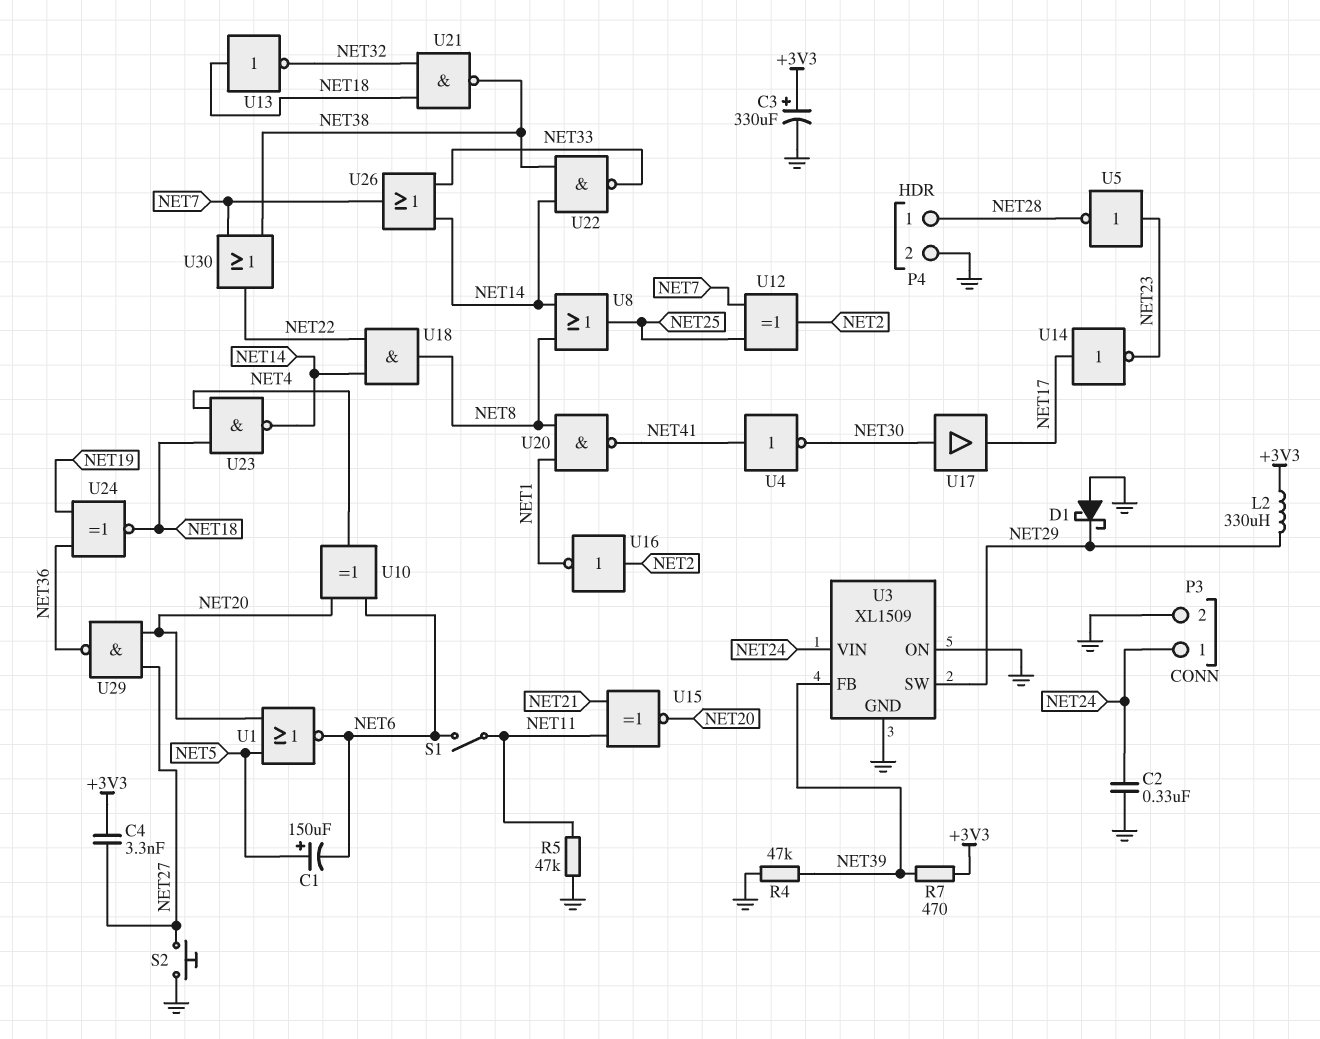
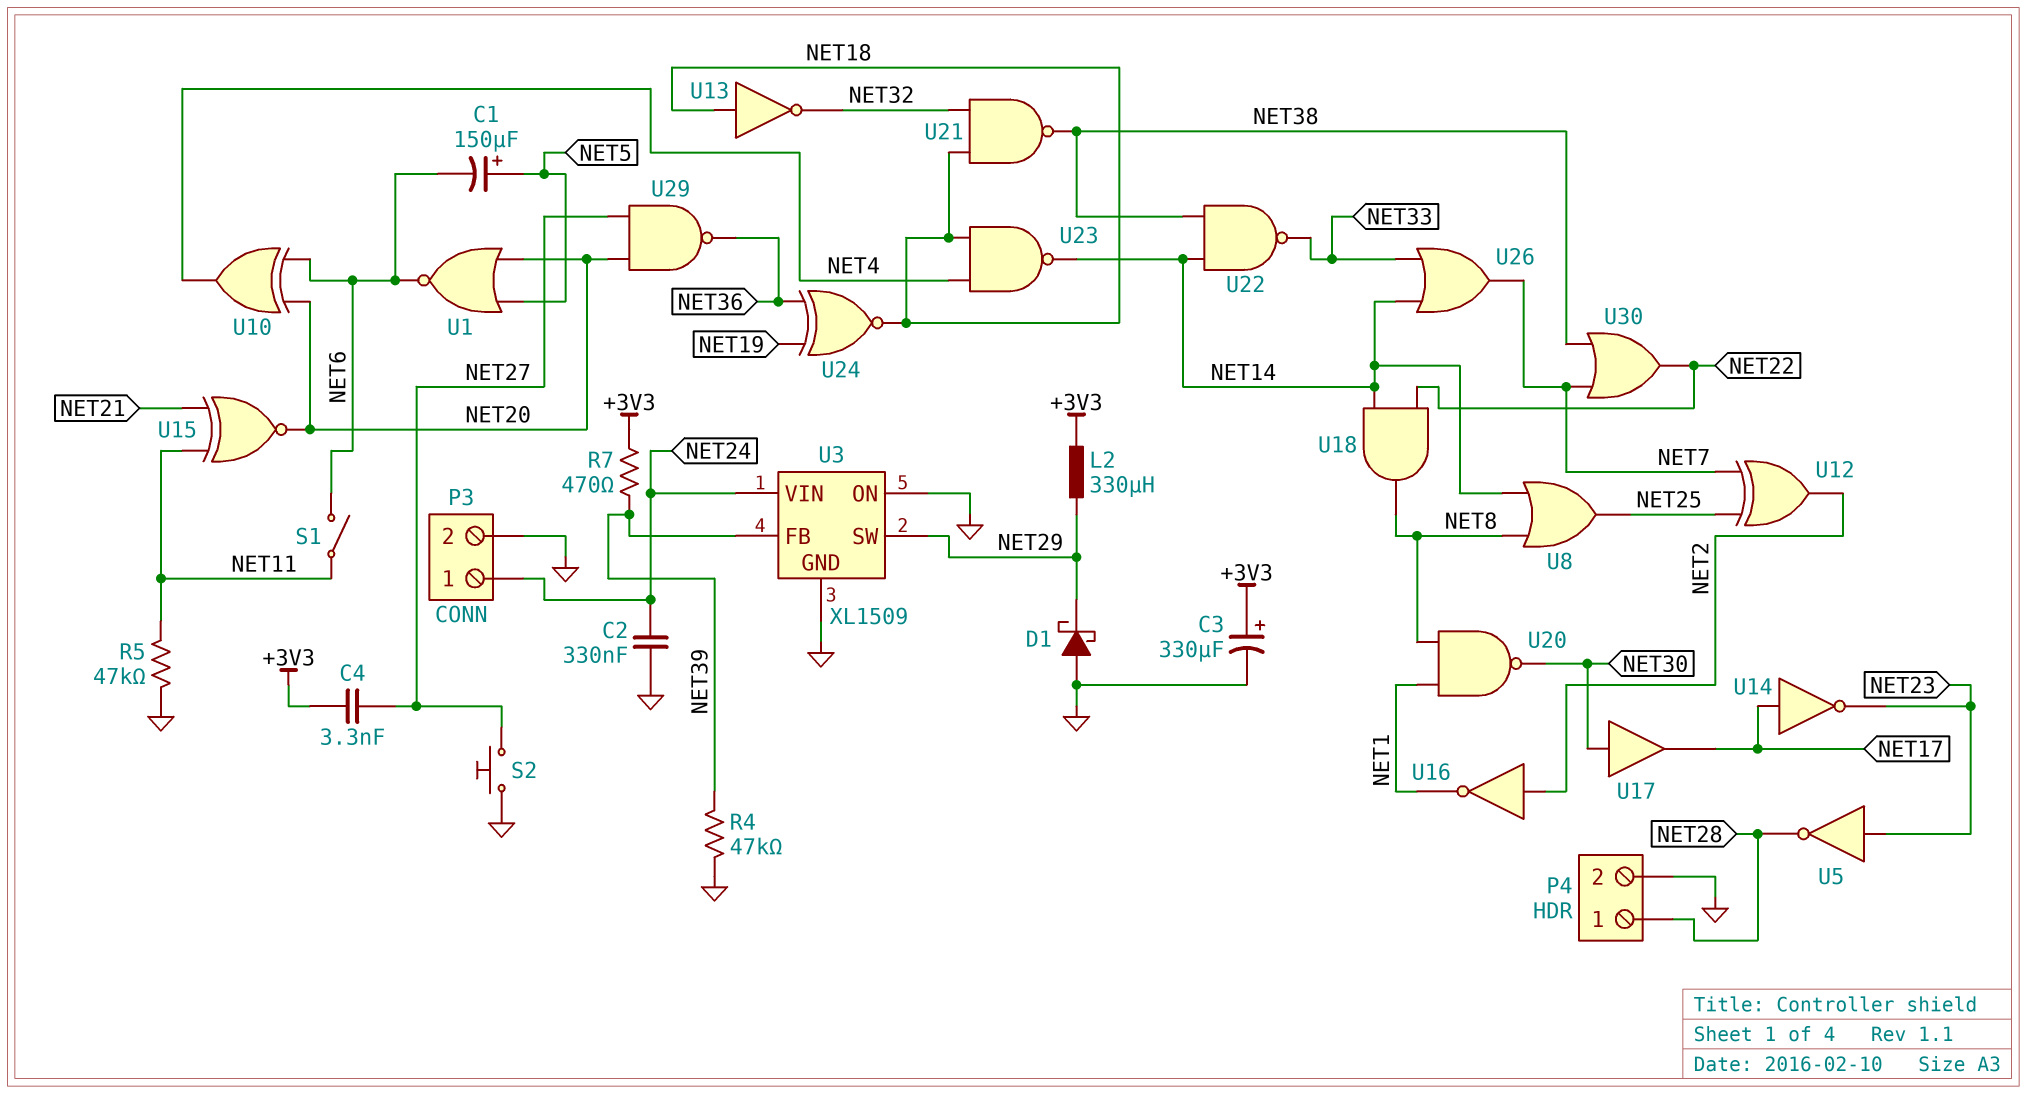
U4: NOT (in NET41, out NET30) -> none
U20: NAND (in NET1, in NET8, out NET41) -> NAND (in NET1, in NET8, out NET30)

